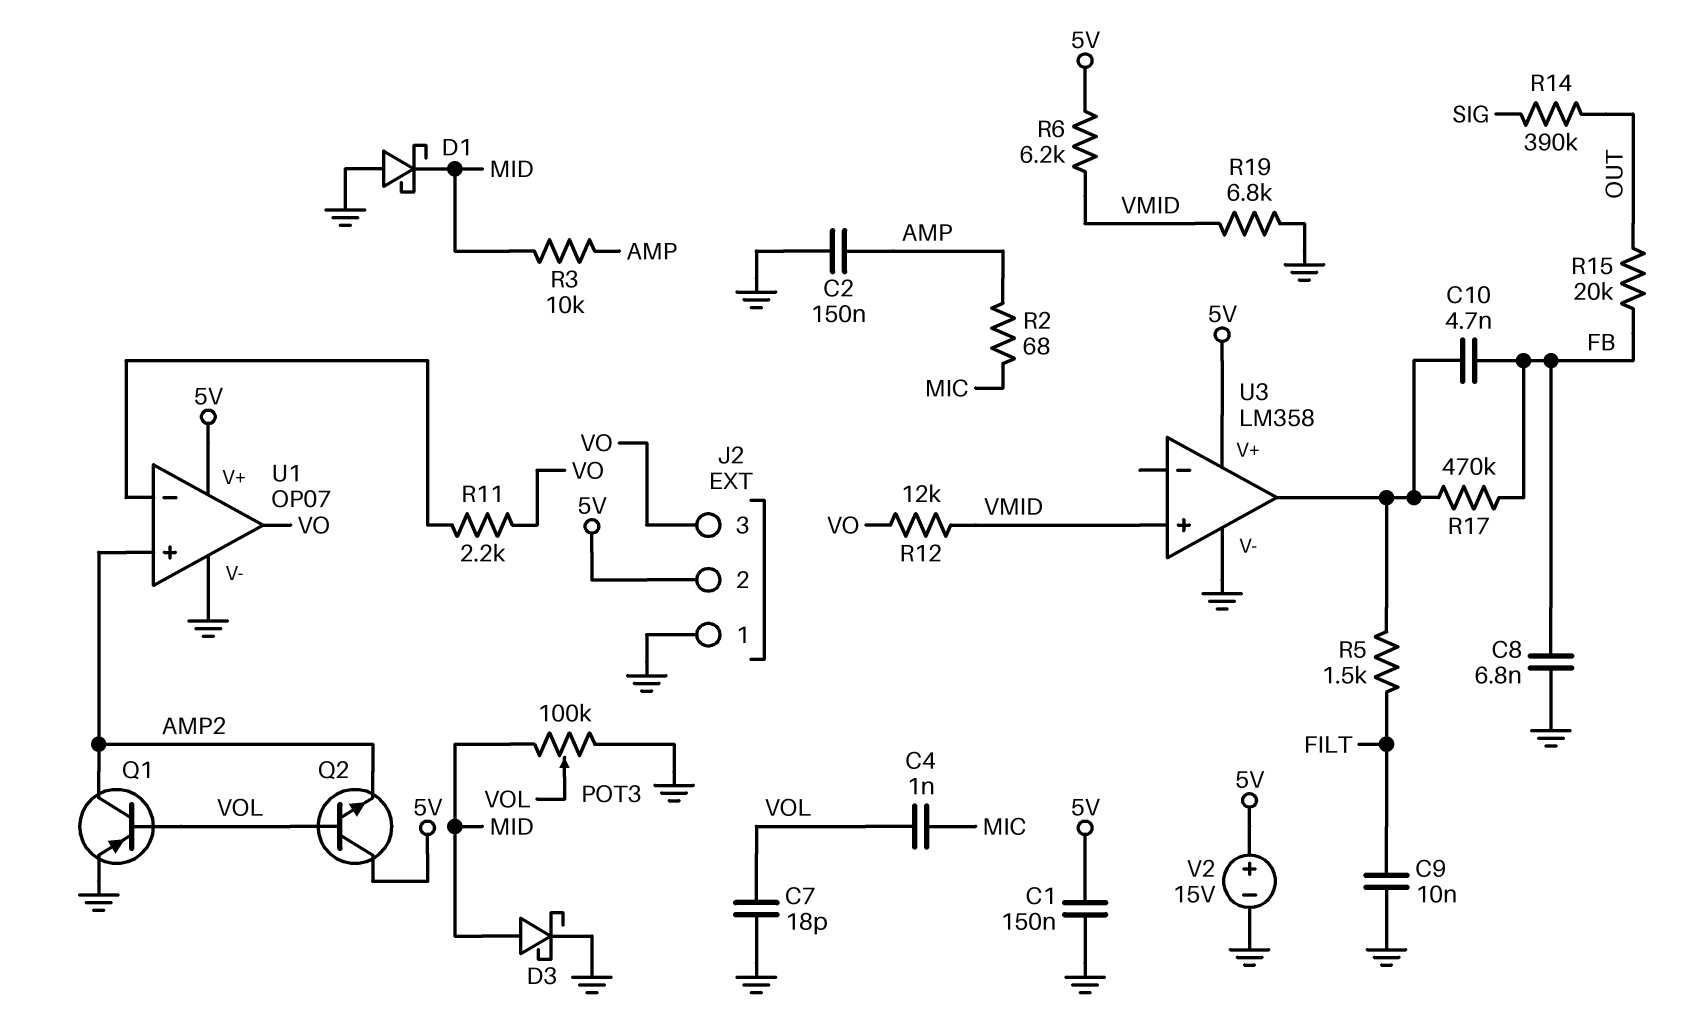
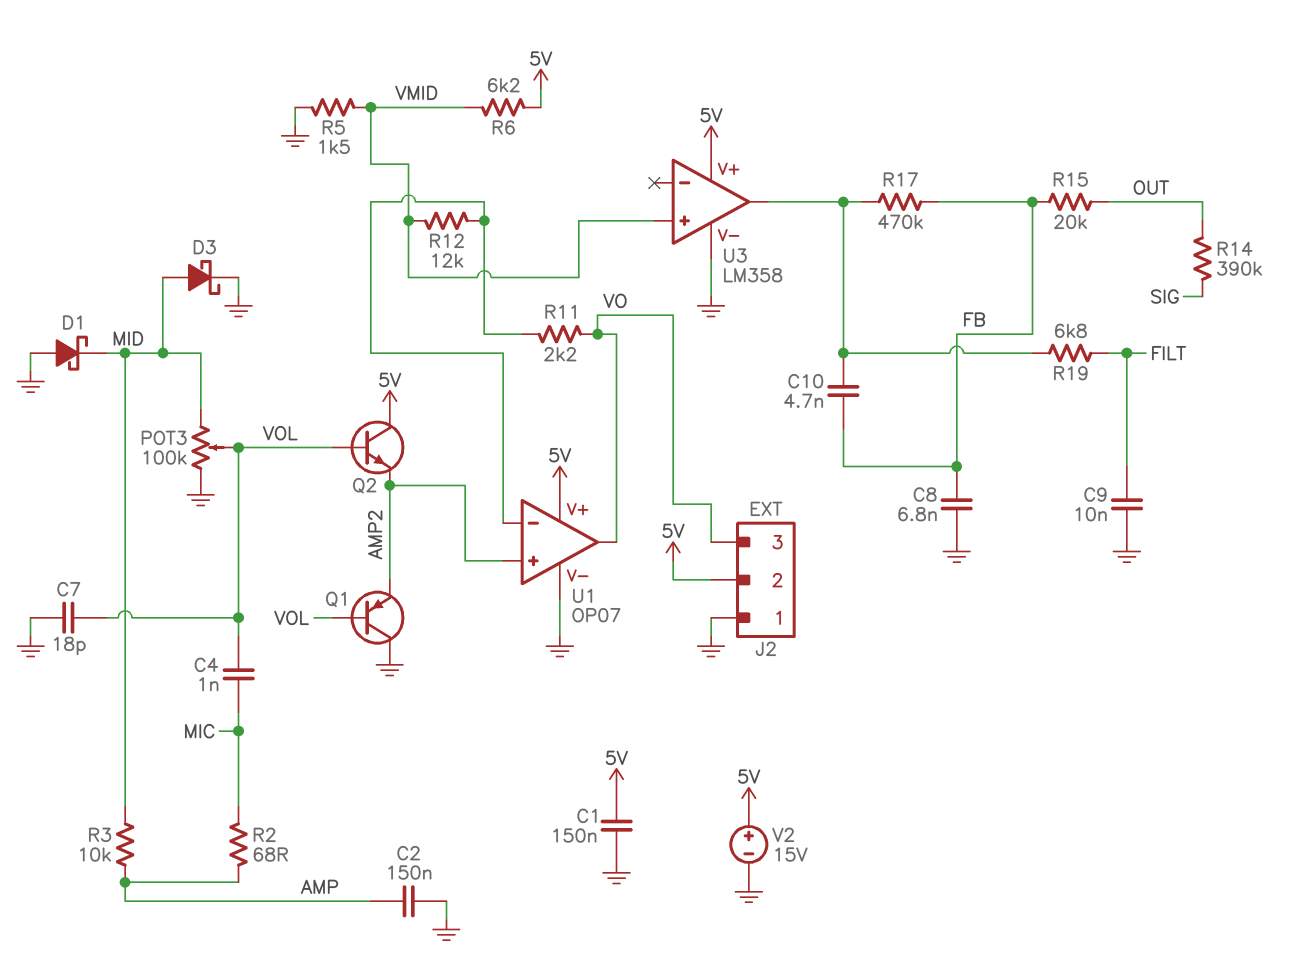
Q1: PNP (B VOL, C AMP2, E GND) -> PNP (B VOL, C GND, E AMP2)
R5: 1.5k (FILT, U3/out) -> 1.5k (GND, VMID)
R12: 12k (VMID, VO) -> 12k (U1/in-, VMID)
R19: 6.8k (GND, VMID) -> 6.8k (FILT, U3/out)

